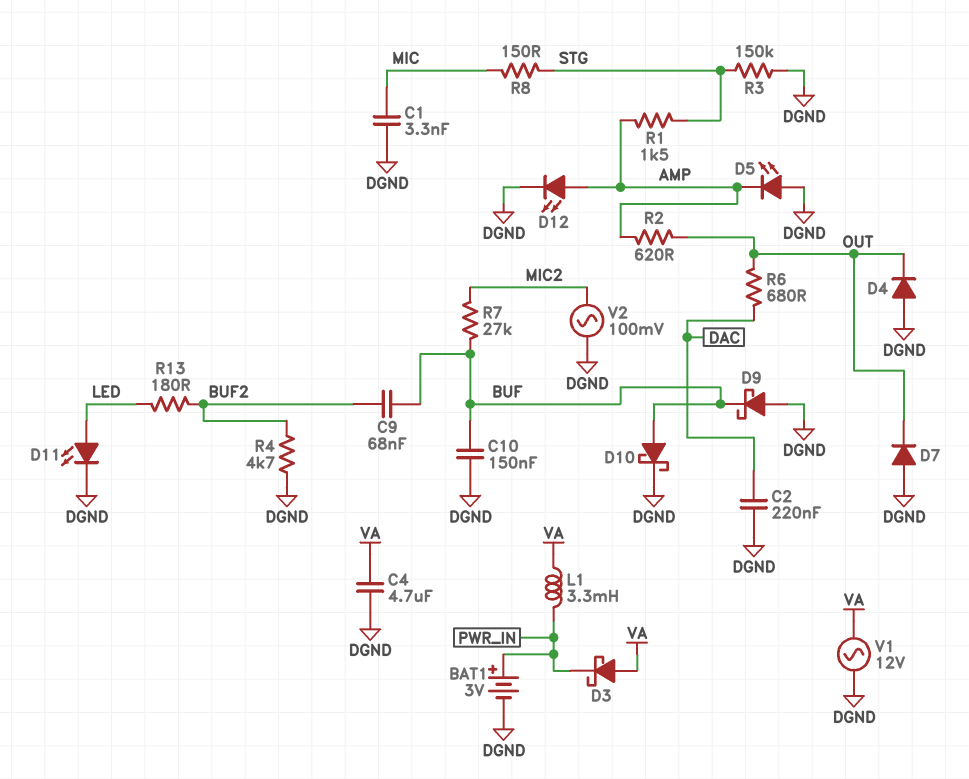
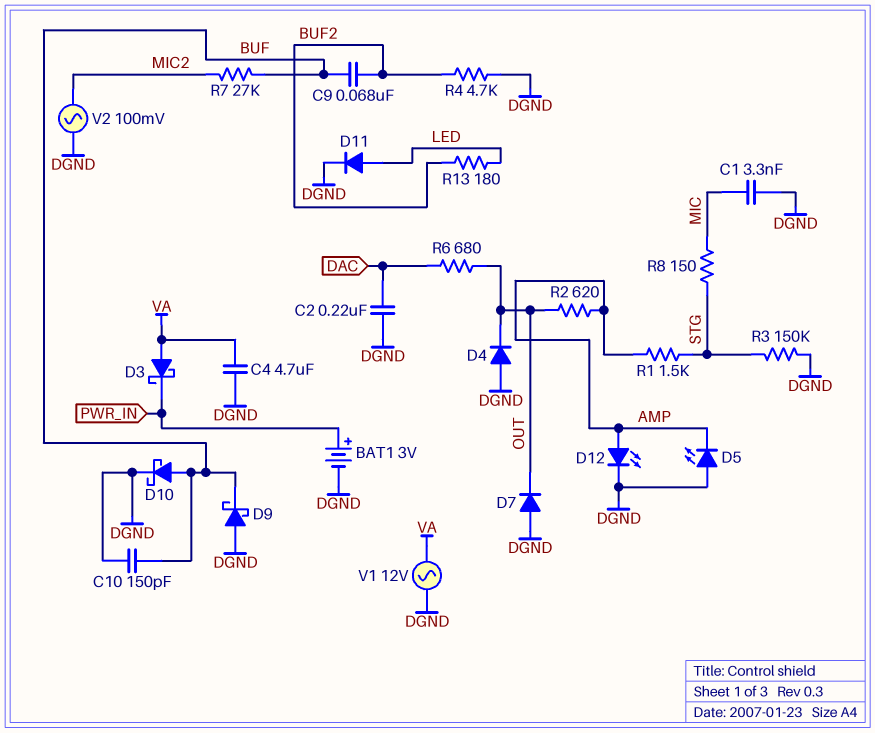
C10: 150nF (BUF, DGND) -> 150pF (BUF, DGND)
D11: LED (A LED, K DGND) -> diode (A LED, K DGND)
L1: 3.3mH (PWR_IN, VA) -> none

